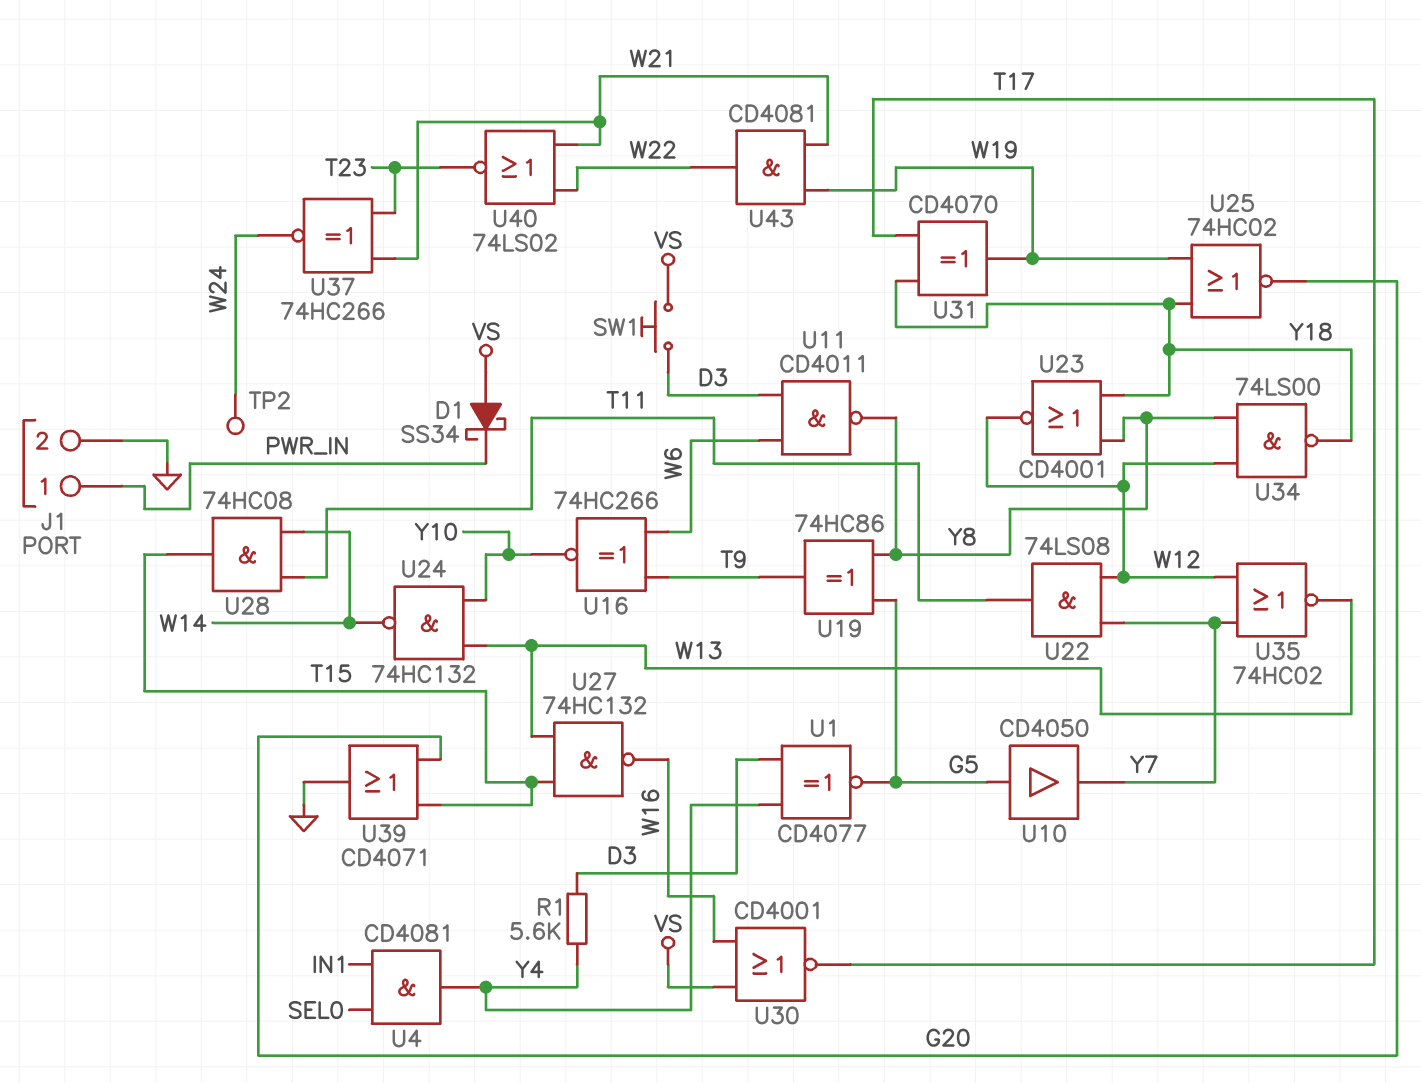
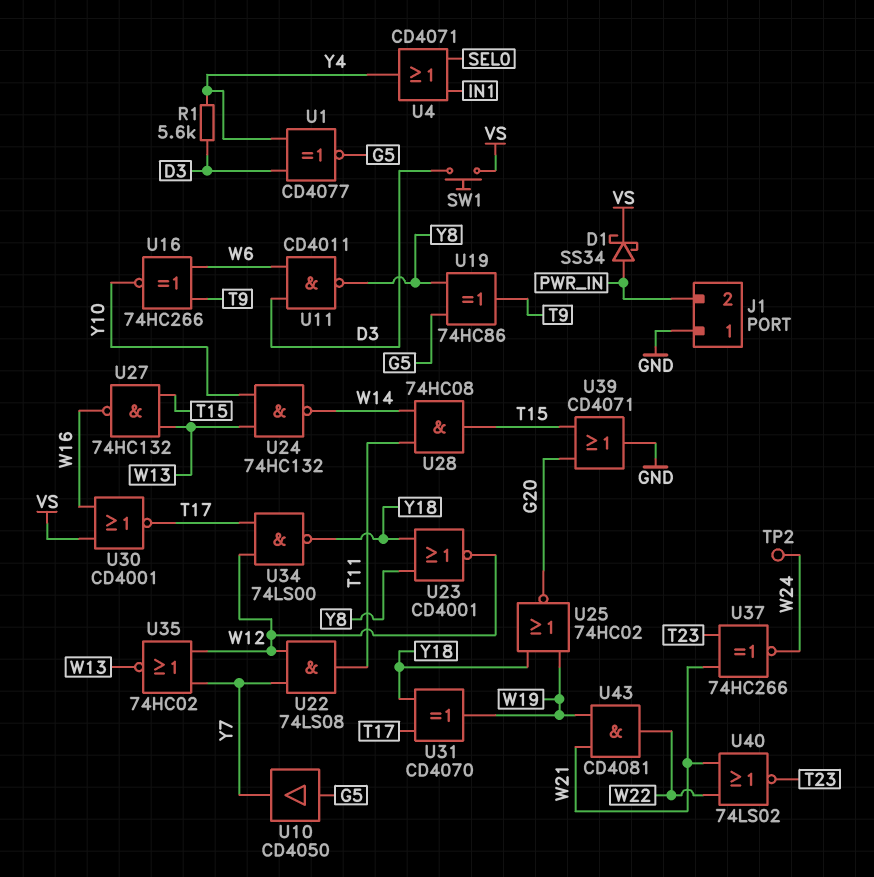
D1: schottky SS34 (A VS, K PWR_IN) -> schottky SS34 (A PWR_IN, K VS)
J1 pin 1: PWR_IN -> GND
J1 pin 2: GND -> PWR_IN
U4: AND CD4081 (in IN1, in SEL0, out Y4) -> OR CD4071 (in IN1, in SEL0, out Y4)
U34: NAND 74LS00 (in W12, in Y8, out Y18) -> NAND 74LS00 (in T17, in W12, out Y18)

